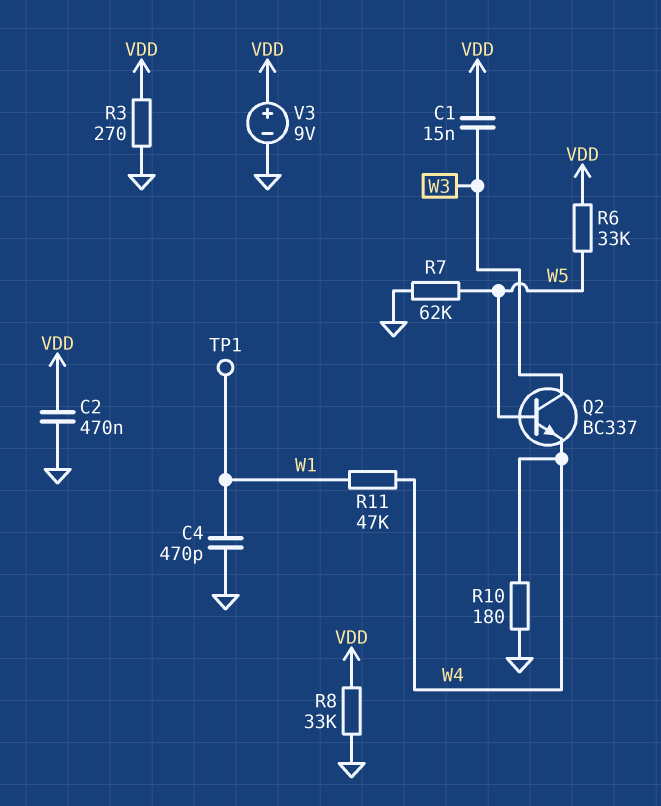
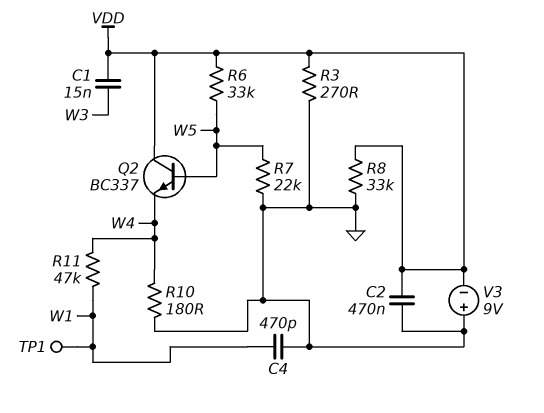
Q2: NPN BC337 (B W5, C W3, E W4) -> NPN BC337 (B W5, C VDD, E W4)
R7: 62k (GND, W5) -> 22k (GND, W5)
V3: 9V (plus VDD, minus GND) -> 9V (plus GND, minus VDD)

